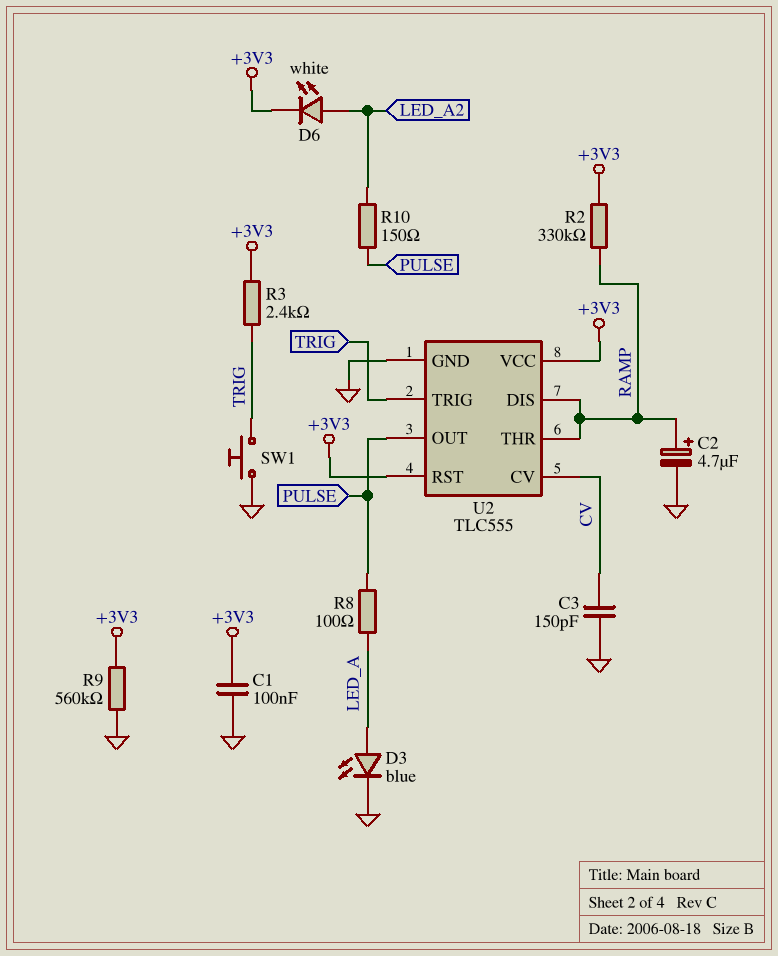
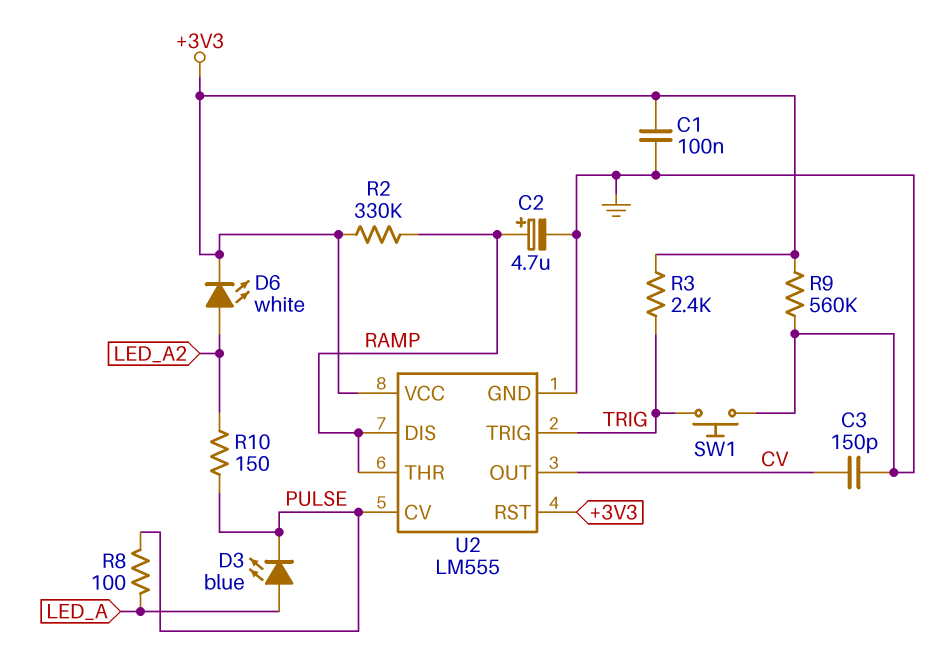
D3: LED blue (A LED_A, K GND) -> LED blue (A LED_A, K PULSE)
U2: TLC555 -> LM555
U2 pin CV: CV -> PULSE
U2 pin OUT: PULSE -> CV

